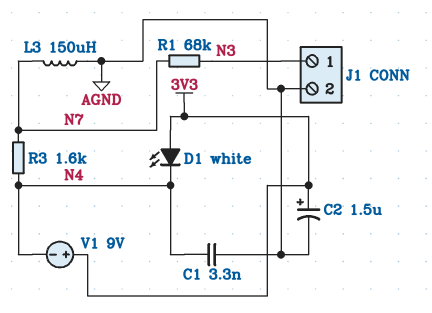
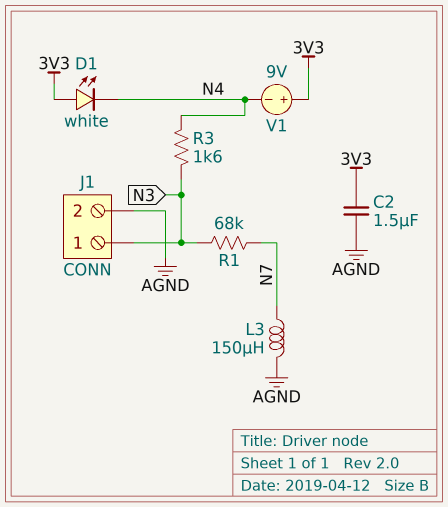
C1: 3.3nF (AGND, N4) -> none
C2: 1.5uF (plus 3V3, minus AGND) -> 1.5uF (3V3, AGND)
R3: 1.6k (N4, N7) -> 1.6k (N3, N4)

